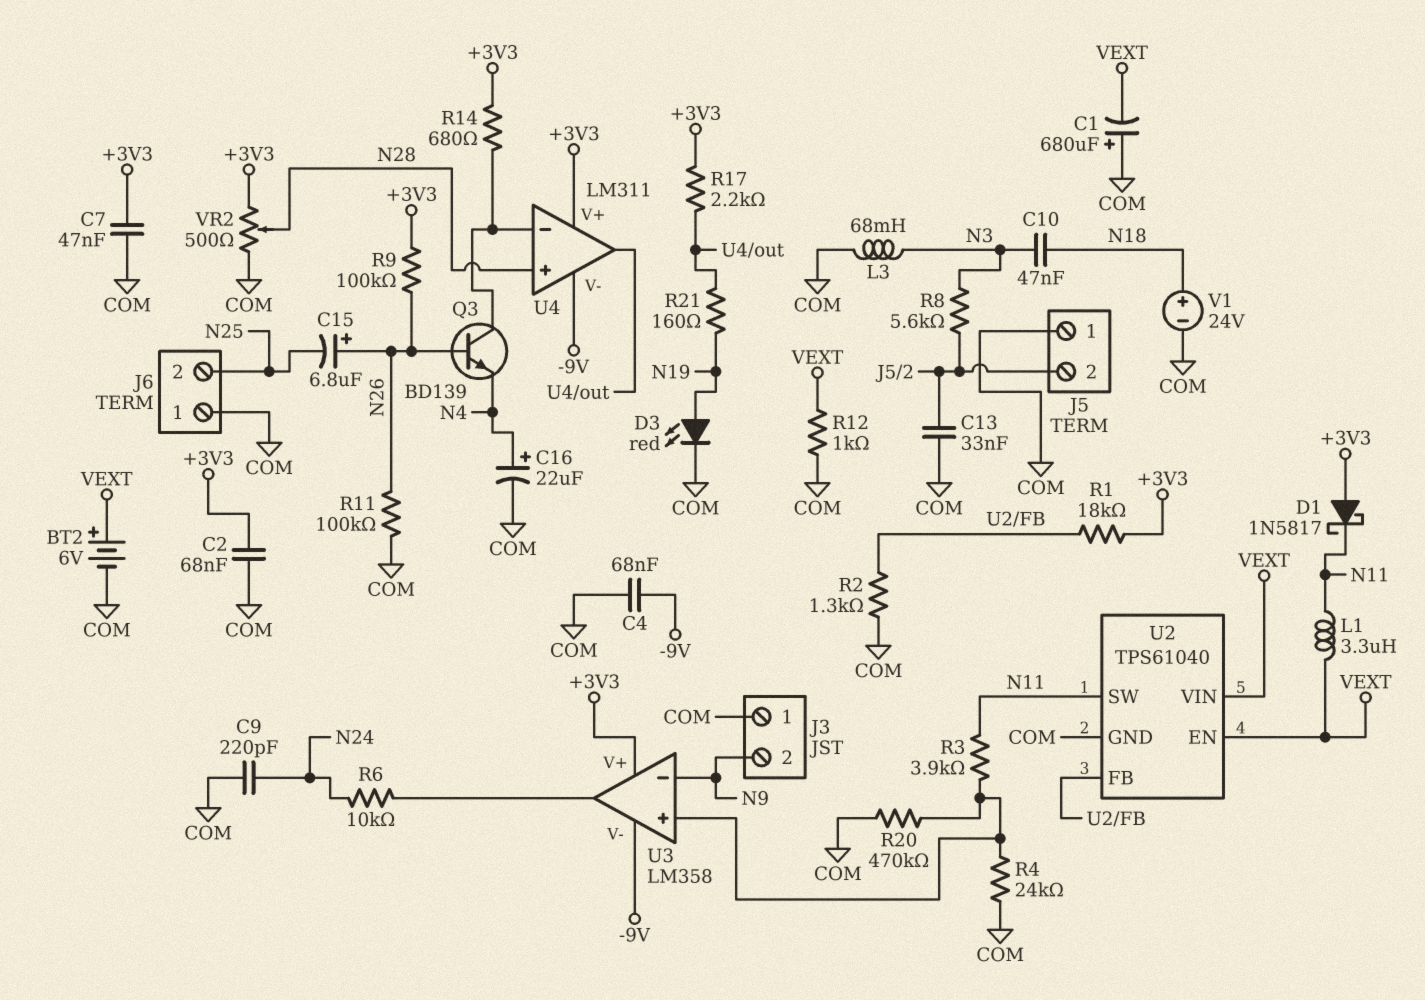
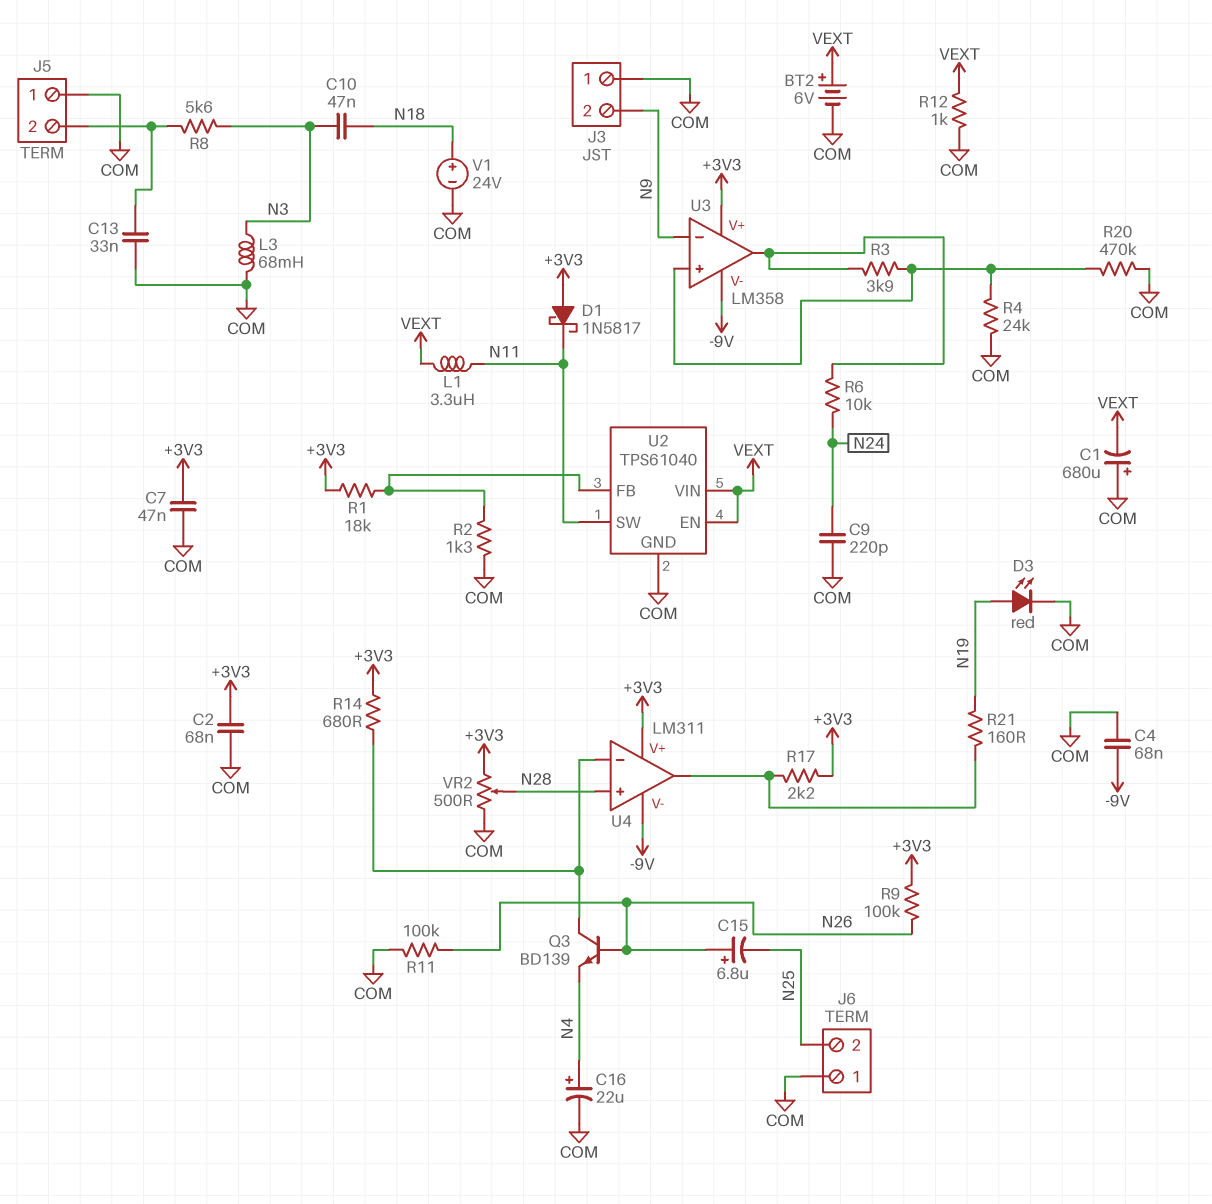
R3: 3.9k (N11, U3/in+) -> 3.9k (U3/in+, U3/out)

